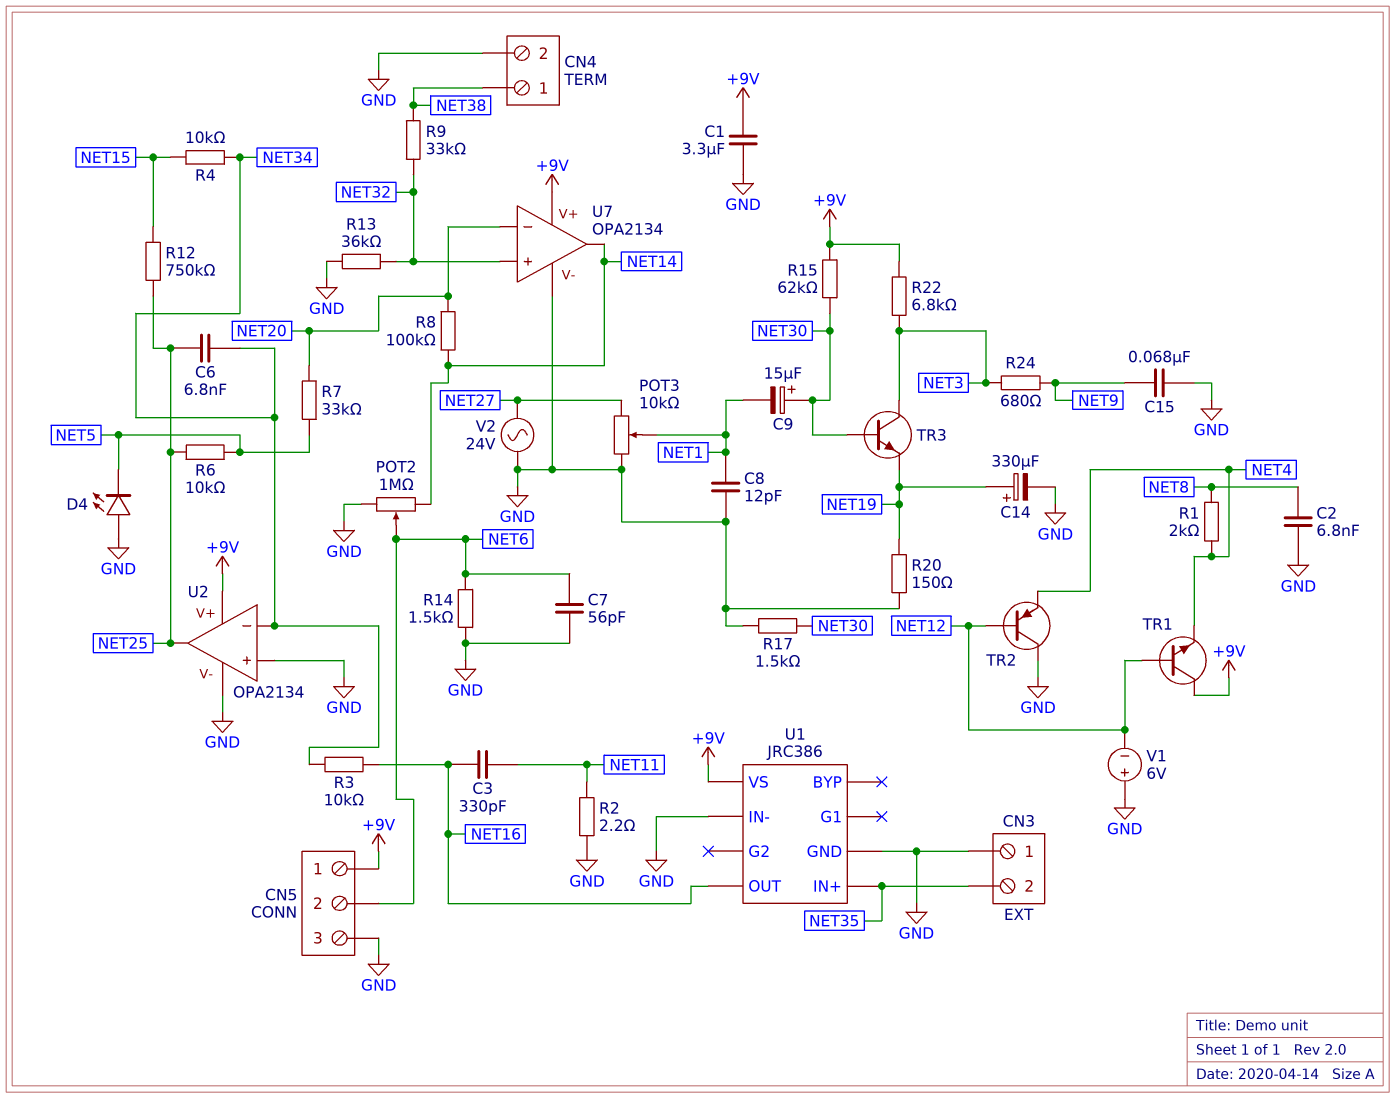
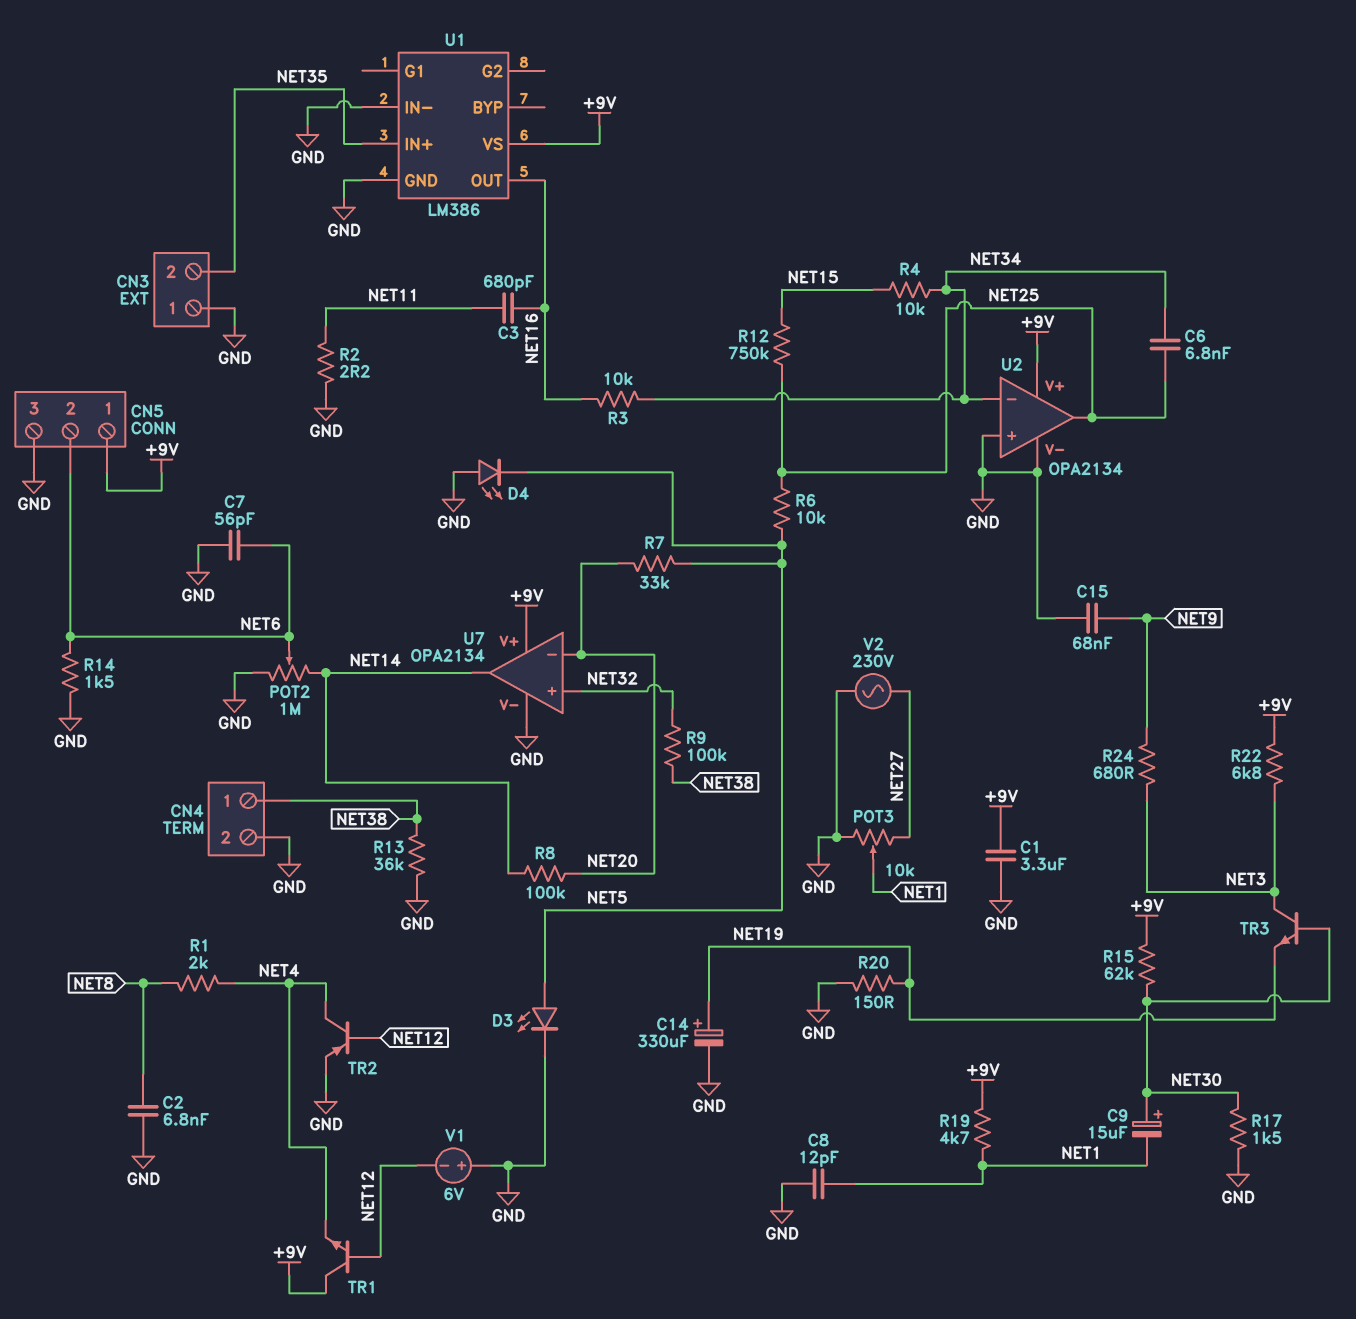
C3: 330pF (NET11, NET16) -> 680pF (NET11, NET16)
D3: none -> LED (A NET5, K GND)
R9: 33k (NET32, NET38) -> 100k (NET32, NET38)
R13: 36k (GND, NET32) -> 36k (GND, NET38)
R19: none -> 4.7k (+9V, NET1)
TR2: PNP (B NET12, C GND, E NET4) -> PNP (B NET12, C NET4, E GND)
U1: JRC386 -> LM386
V2: AC 24V (GND, NET27) -> AC 230V (GND, NET27)

